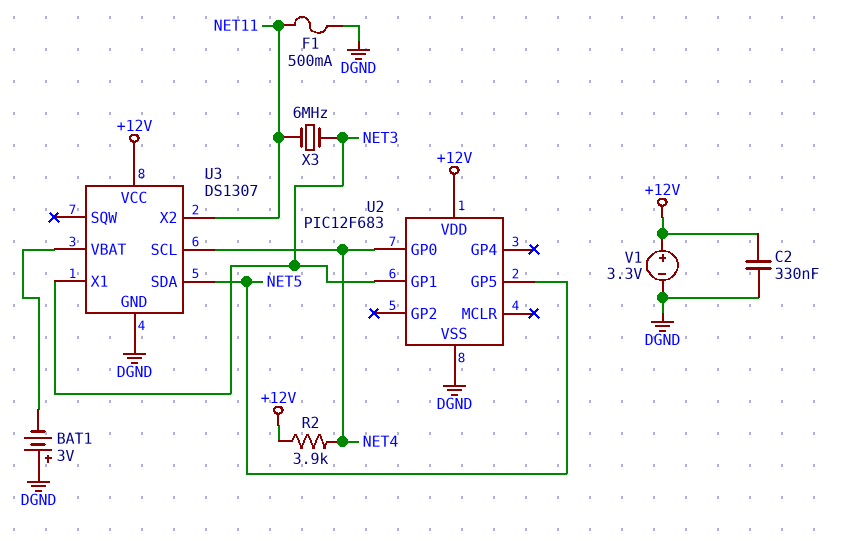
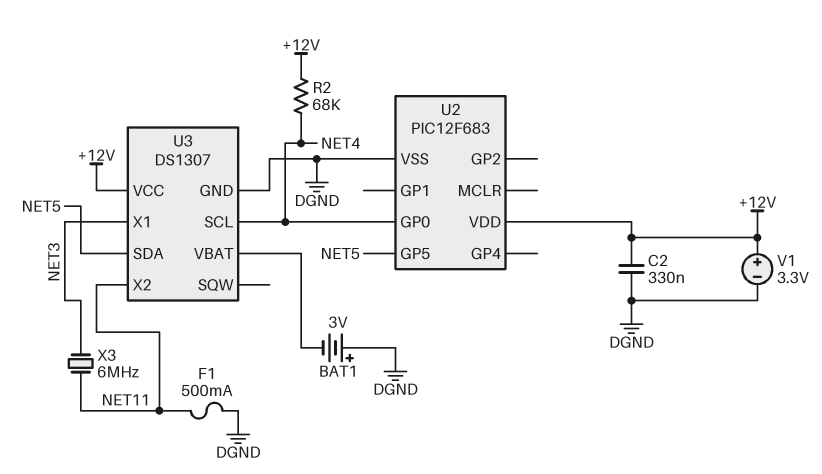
R2: 3.9k (+12V, NET4) -> 68k (+12V, NET4)
U2 pin GP1: NET3 -> none

